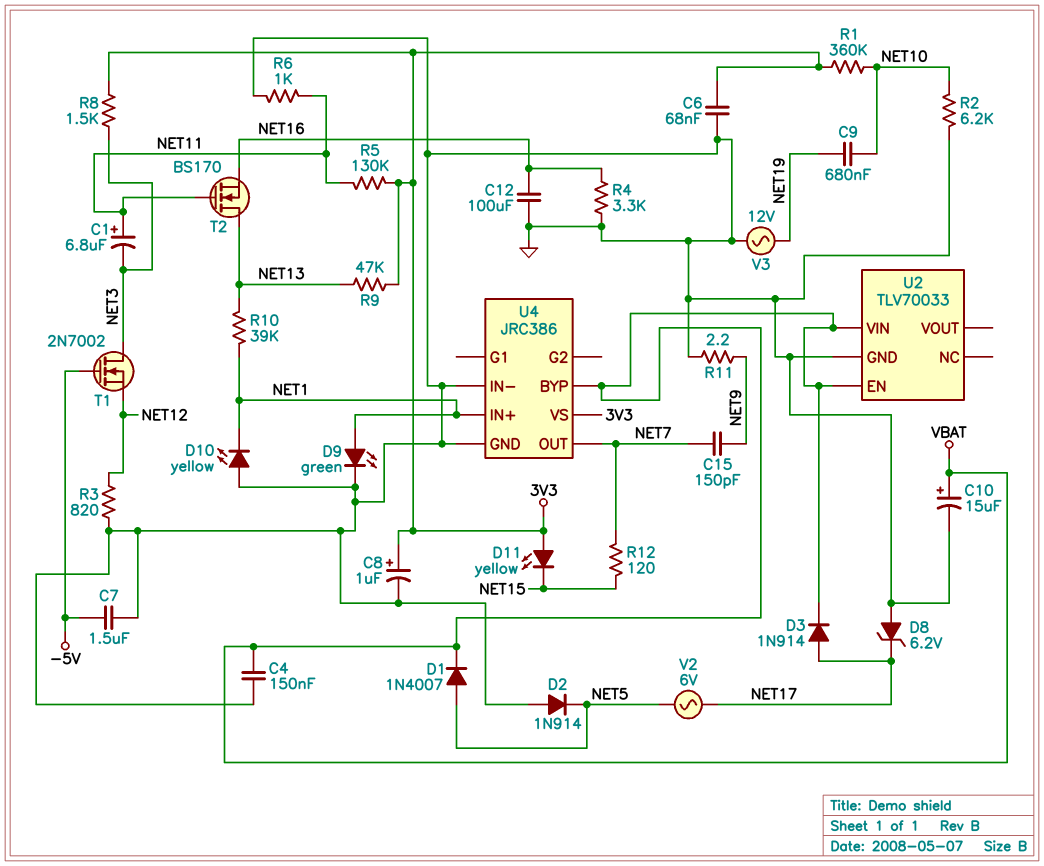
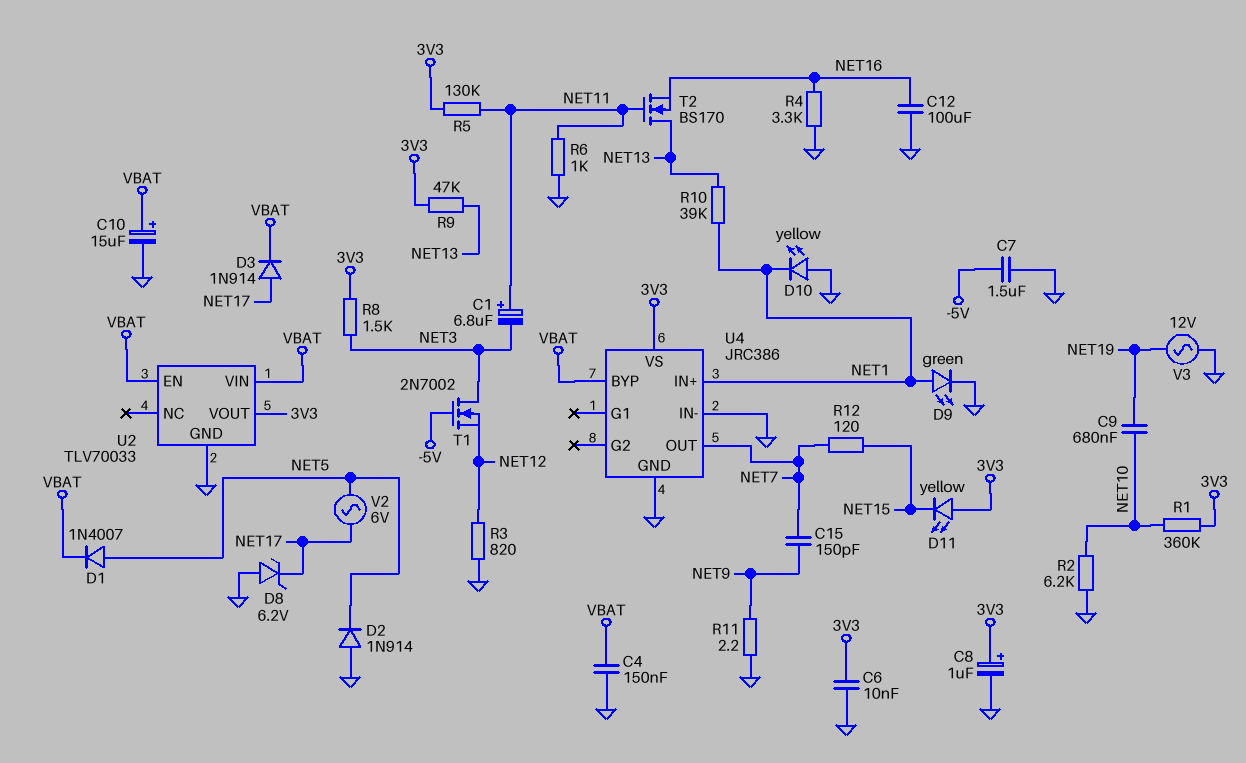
C6: 68nF (3V3, GND) -> 10nF (3V3, GND)
U2 pin VOUT: none -> 3V3

